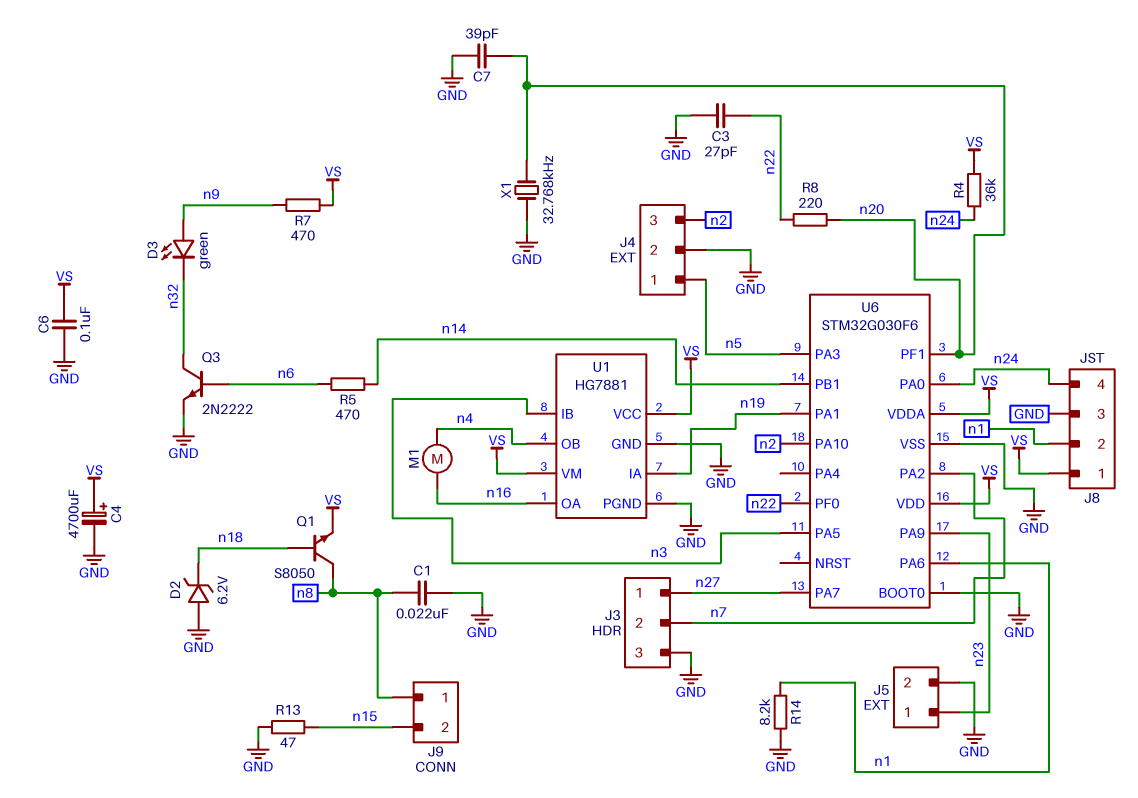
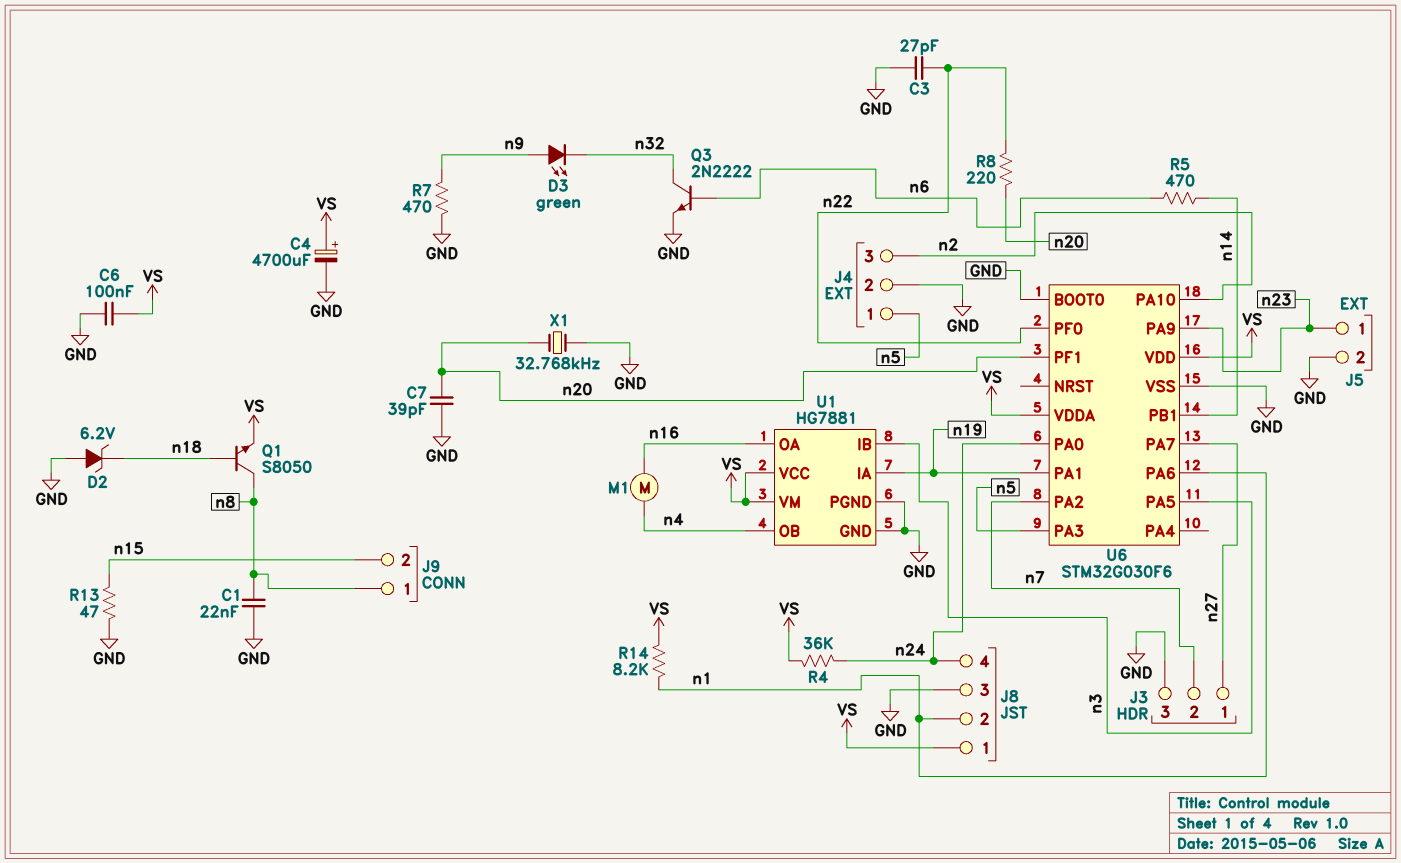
R7: 470 (VS, n9) -> 470 (GND, n9)
R14: 8.2k (GND, n1) -> 8.2k (VS, n1)

